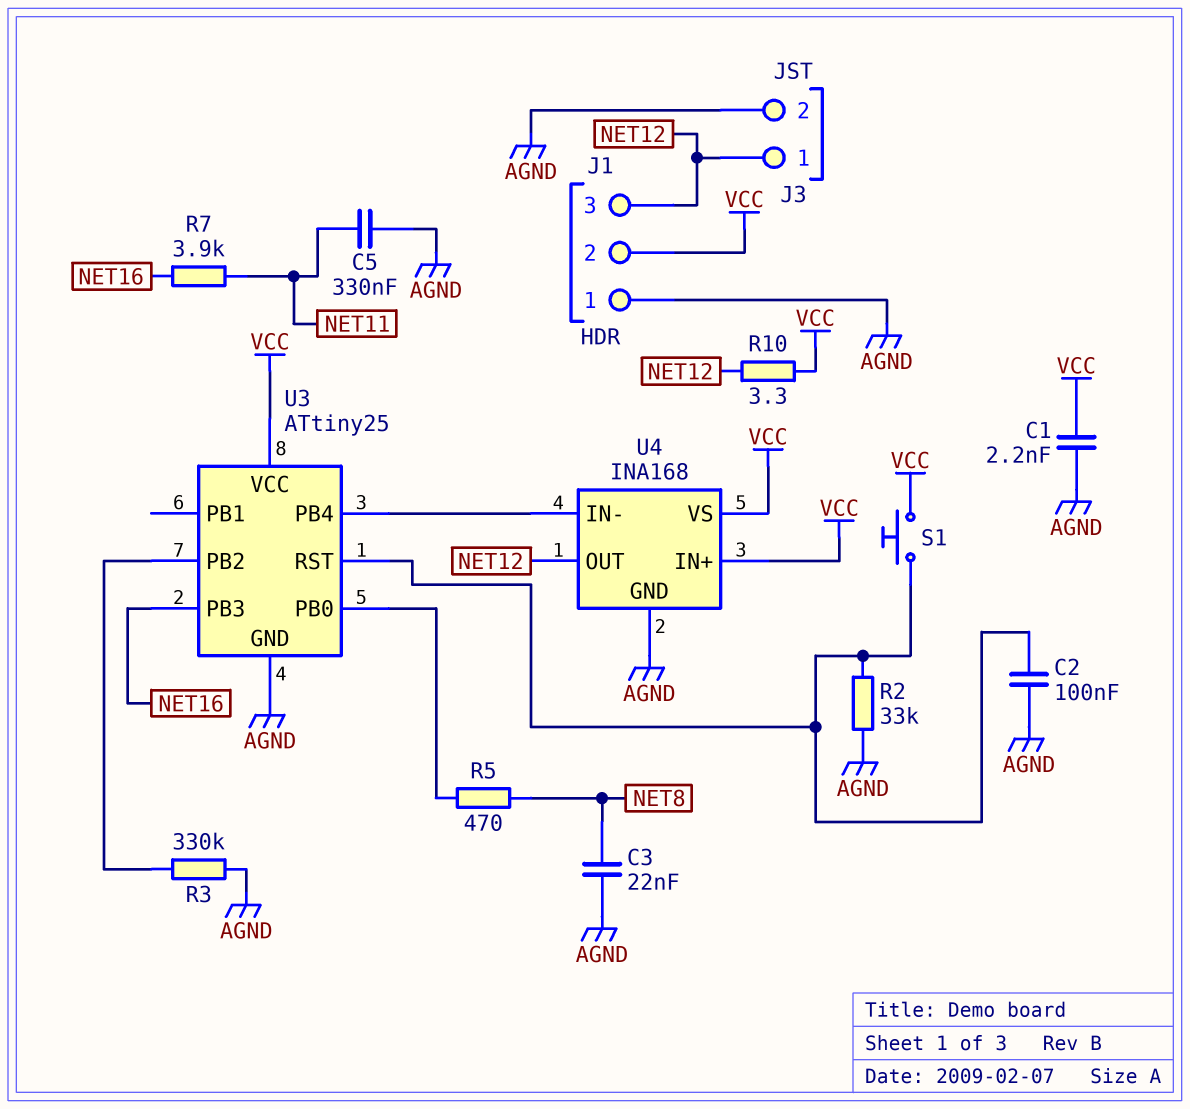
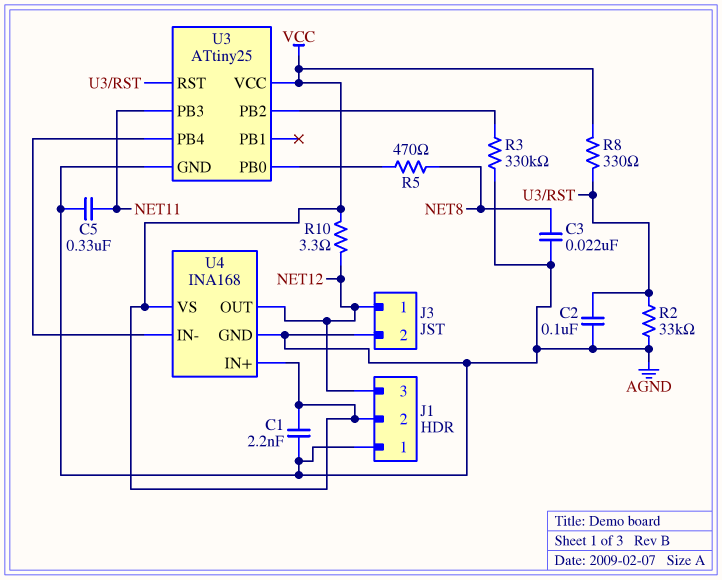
R7: 3.9k (NET11, NET16) -> none
R8: none -> 330 (U3/RST, VCC)
S1: button (U3/RST, VCC) -> none
U3 pin PB3: NET16 -> NET11

